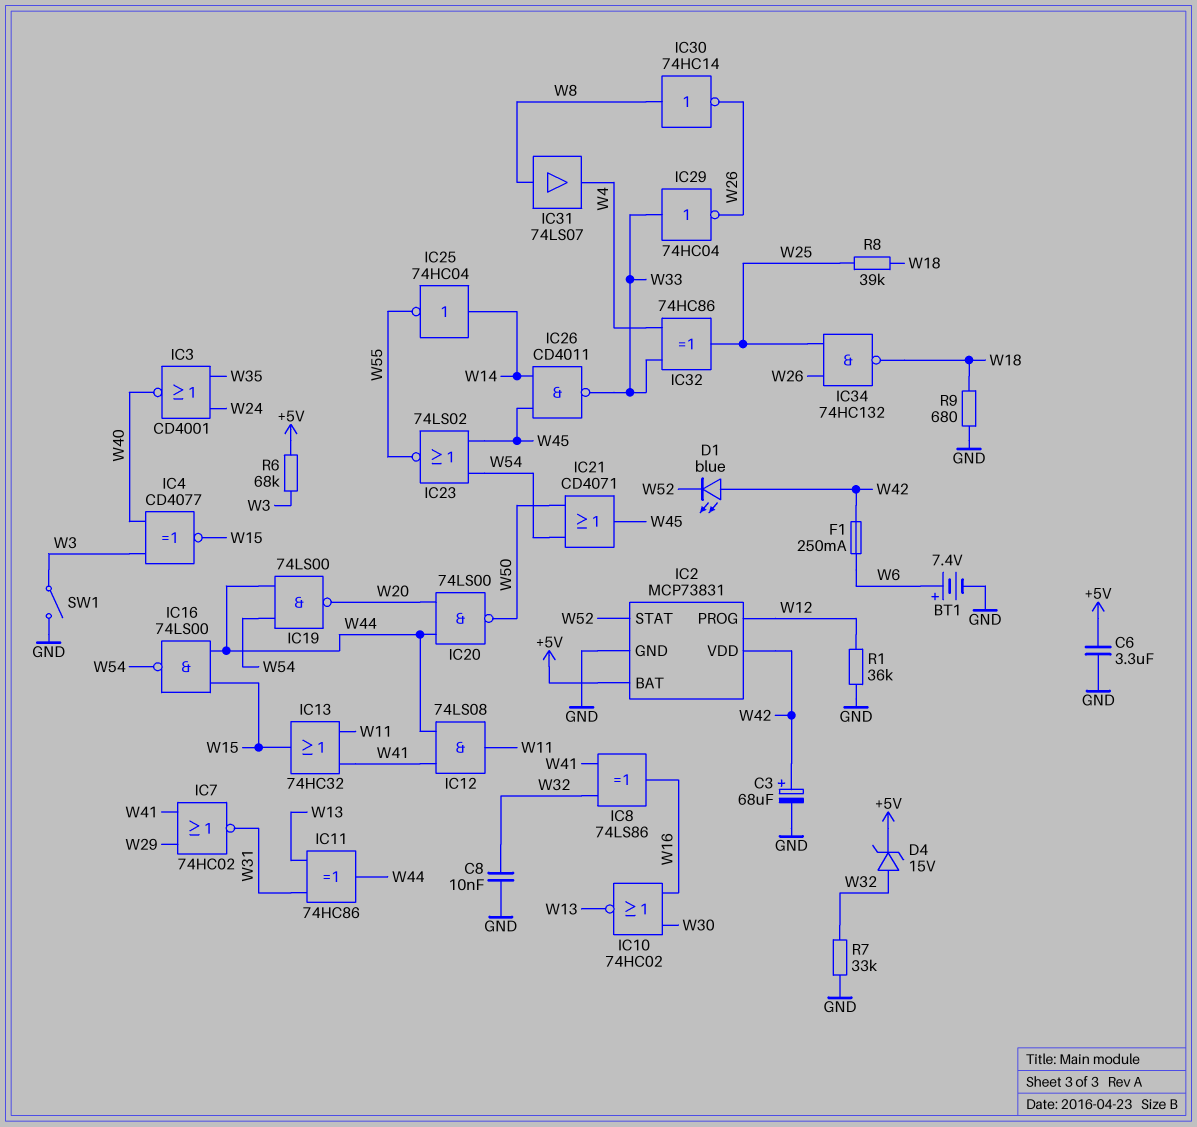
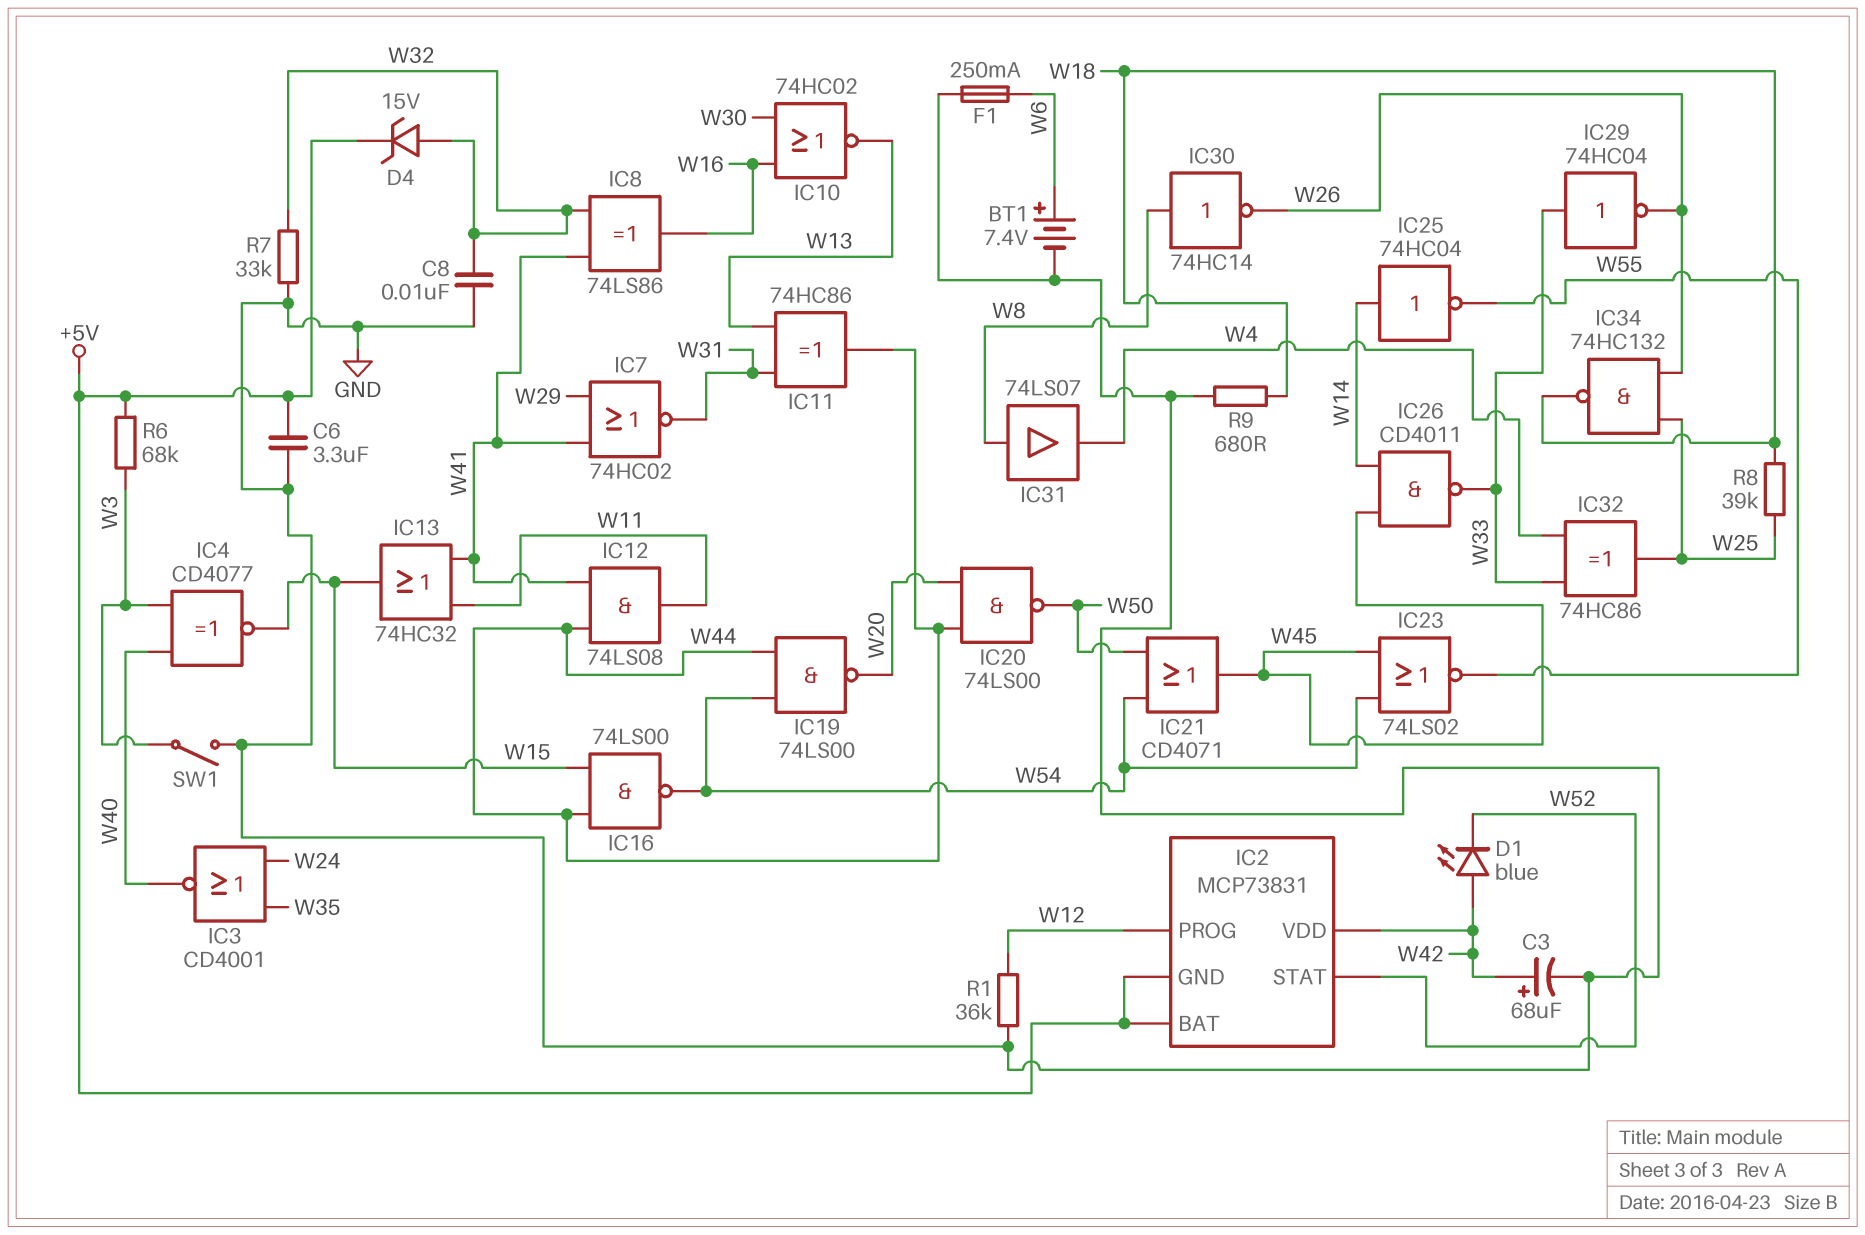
F1: 250mA (W6, W42) -> 250mA (GND, W6)
IC2 pin GND: GND -> +5V

